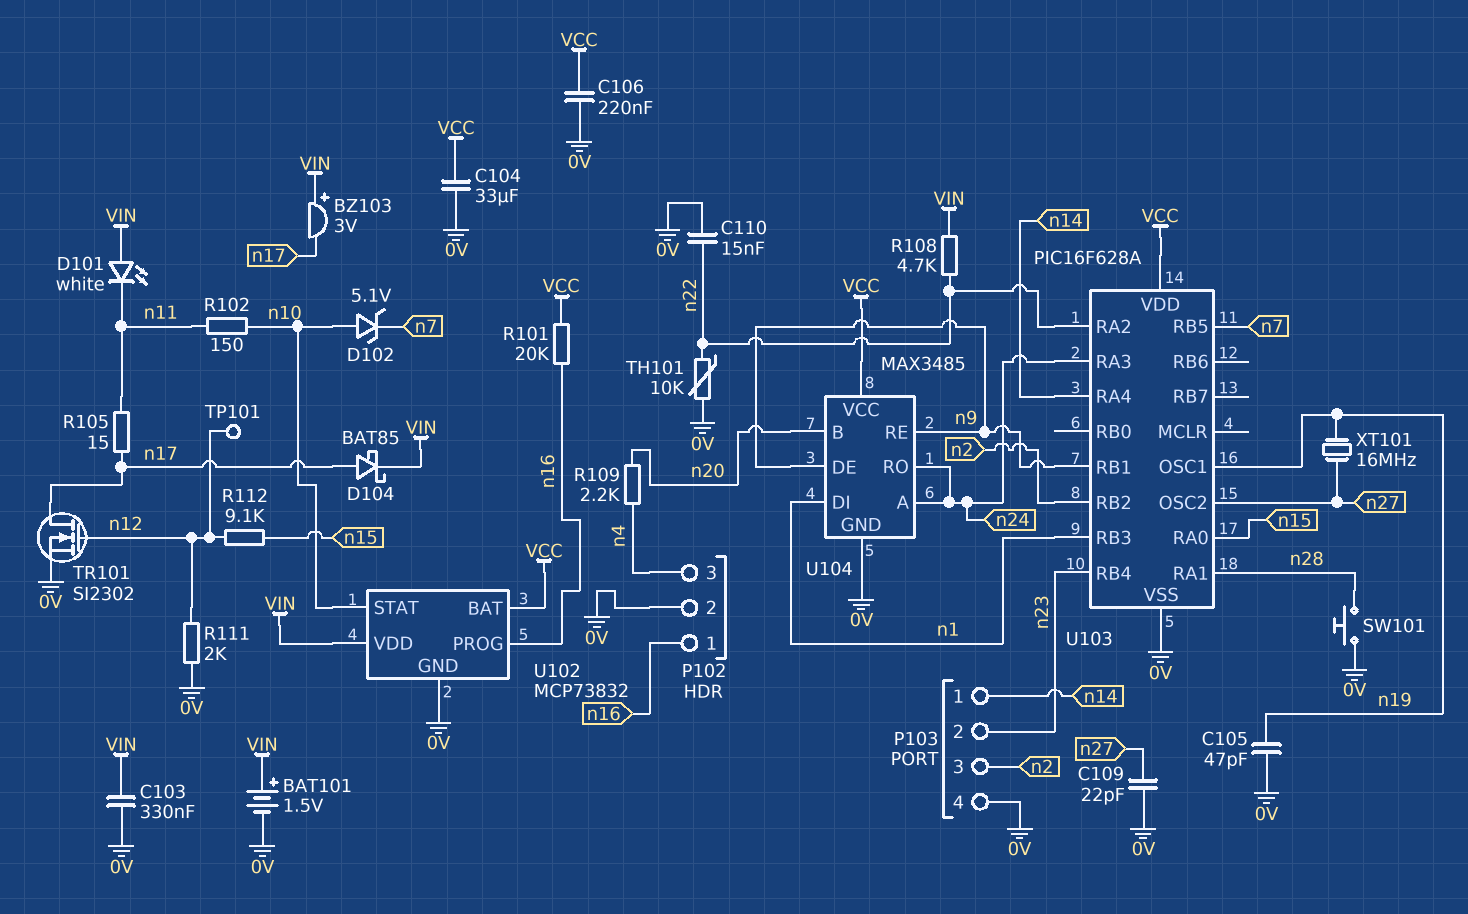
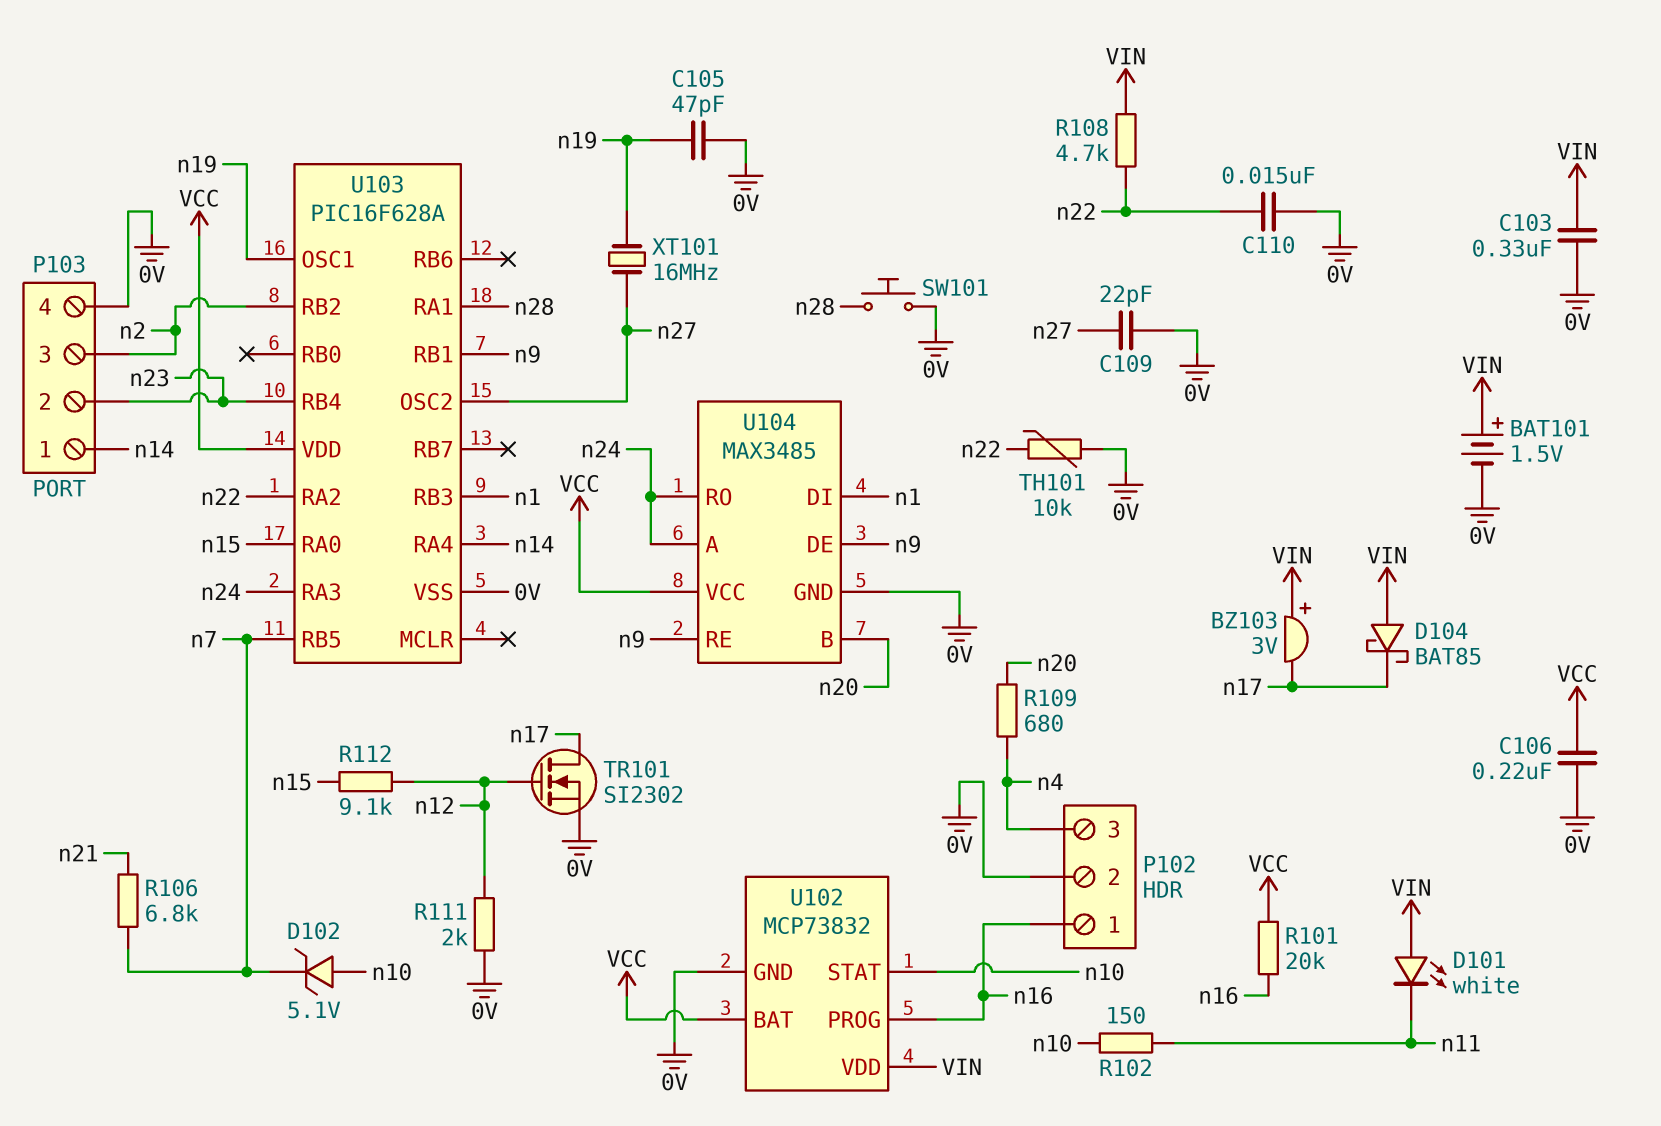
C104: 33uF (0V, VCC) -> none
D104: schottky BAT85 (A n17, K VIN) -> schottky BAT85 (A VIN, K n17)
R105: 15 (n11, n17) -> none
R106: none -> 6.8k (n7, n21)
R109: 2.2k (n4, n20) -> 680 (n4, n20)
TP101: test point (n12) -> none

